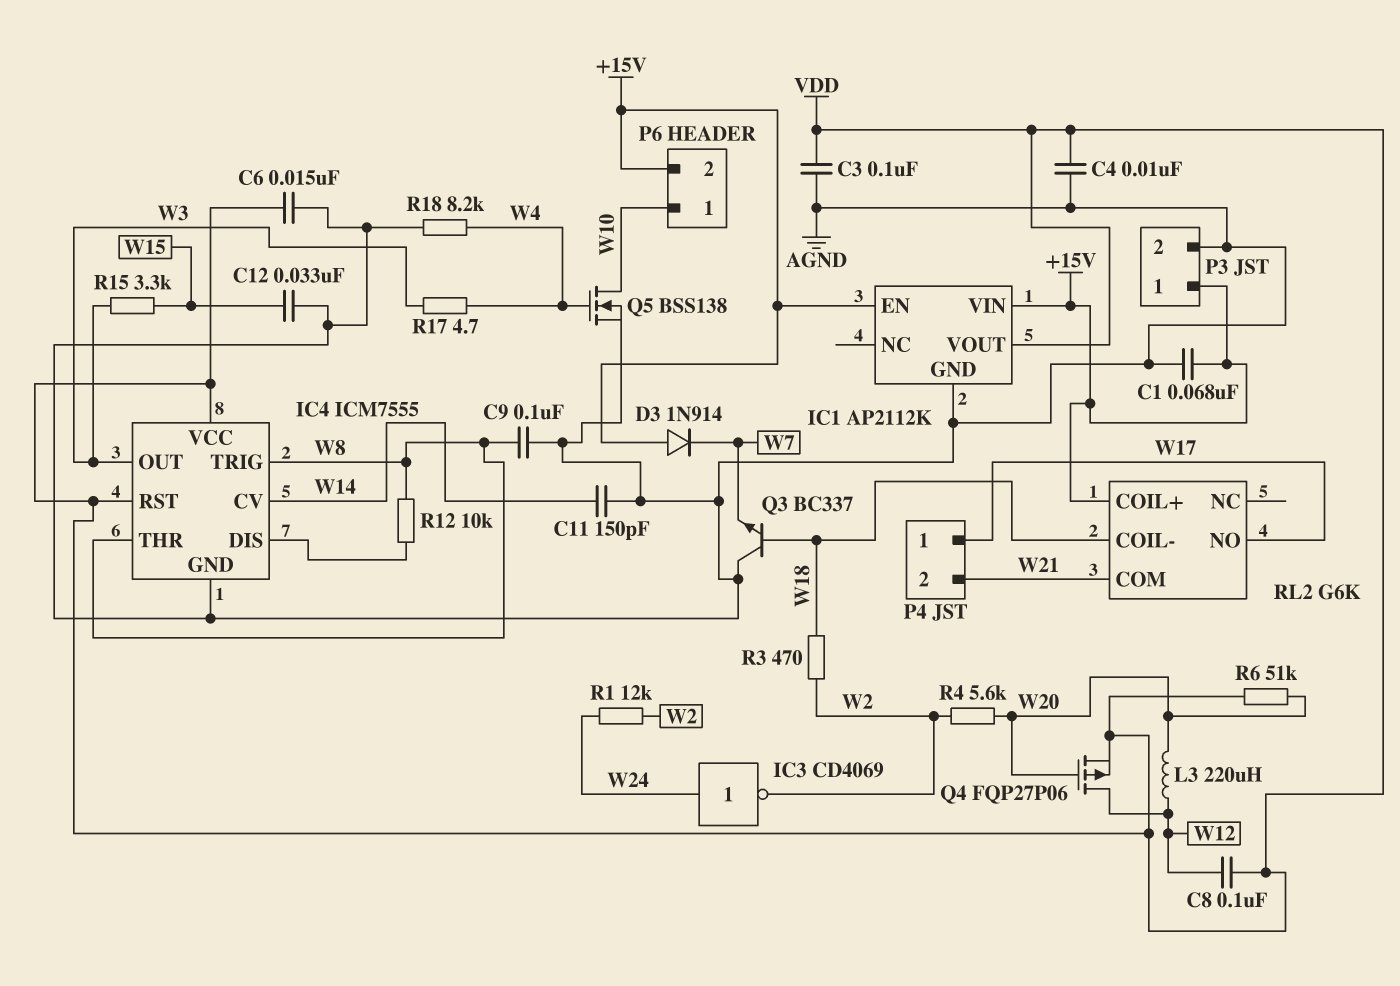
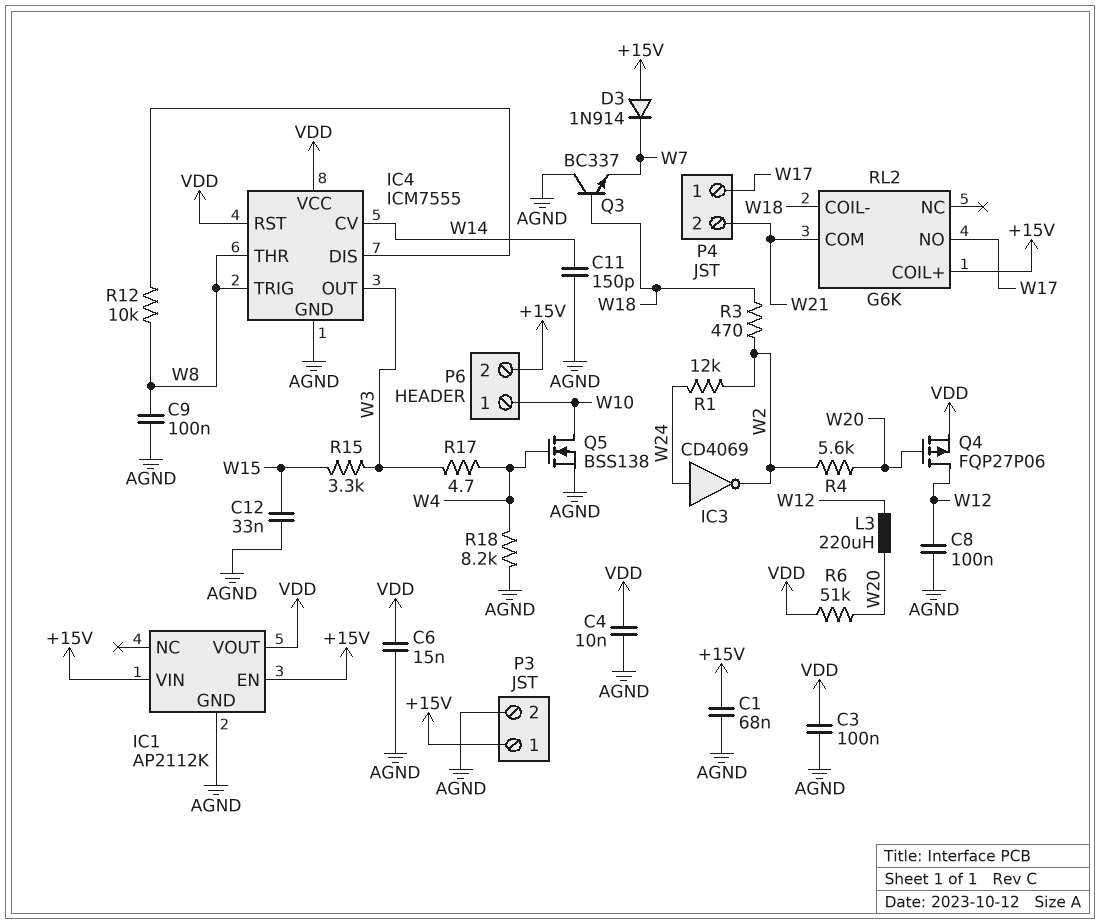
C8: 100nF (VDD, W12) -> 100nF (AGND, W12)

